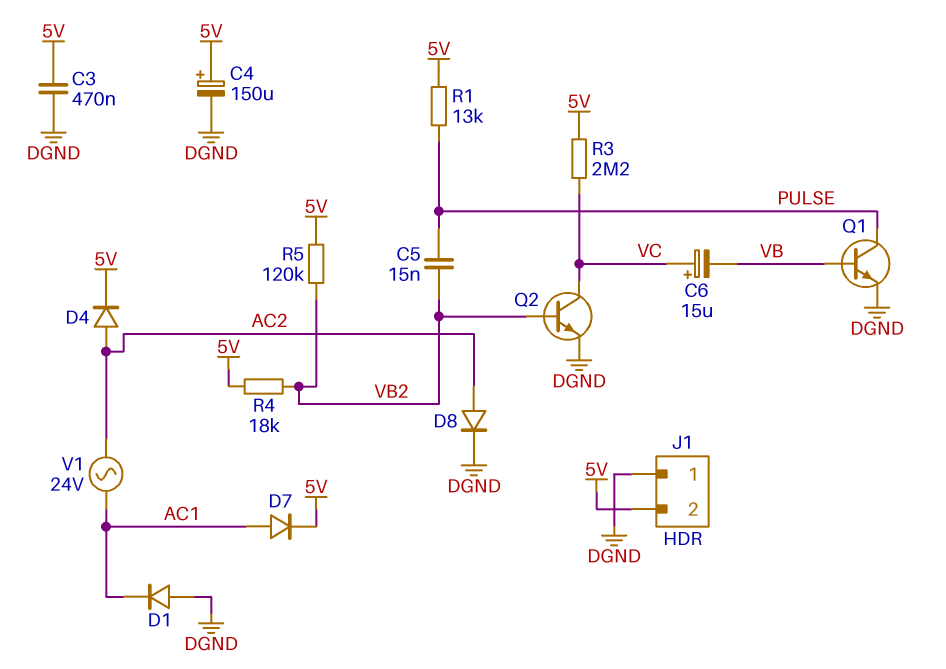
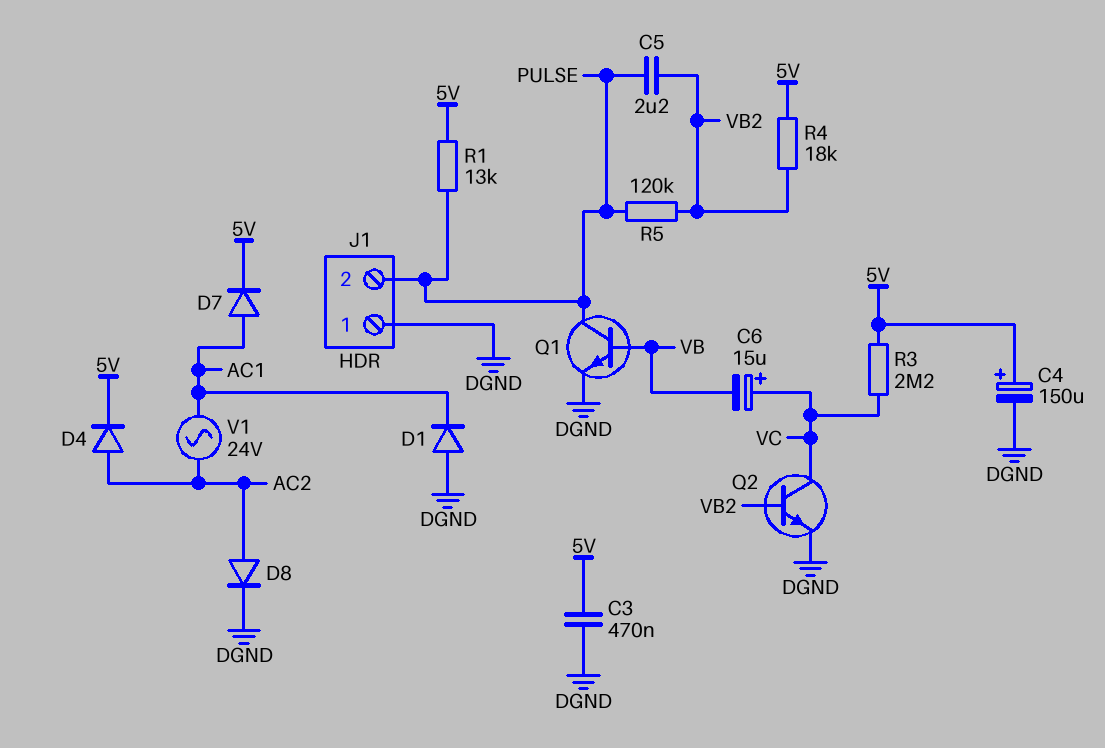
C5: 15nF (PULSE, VB2) -> 2.2uF (PULSE, VB2)
J1 pin 2: 5V -> PULSE
R5: 120k (5V, VB2) -> 120k (PULSE, VB2)

